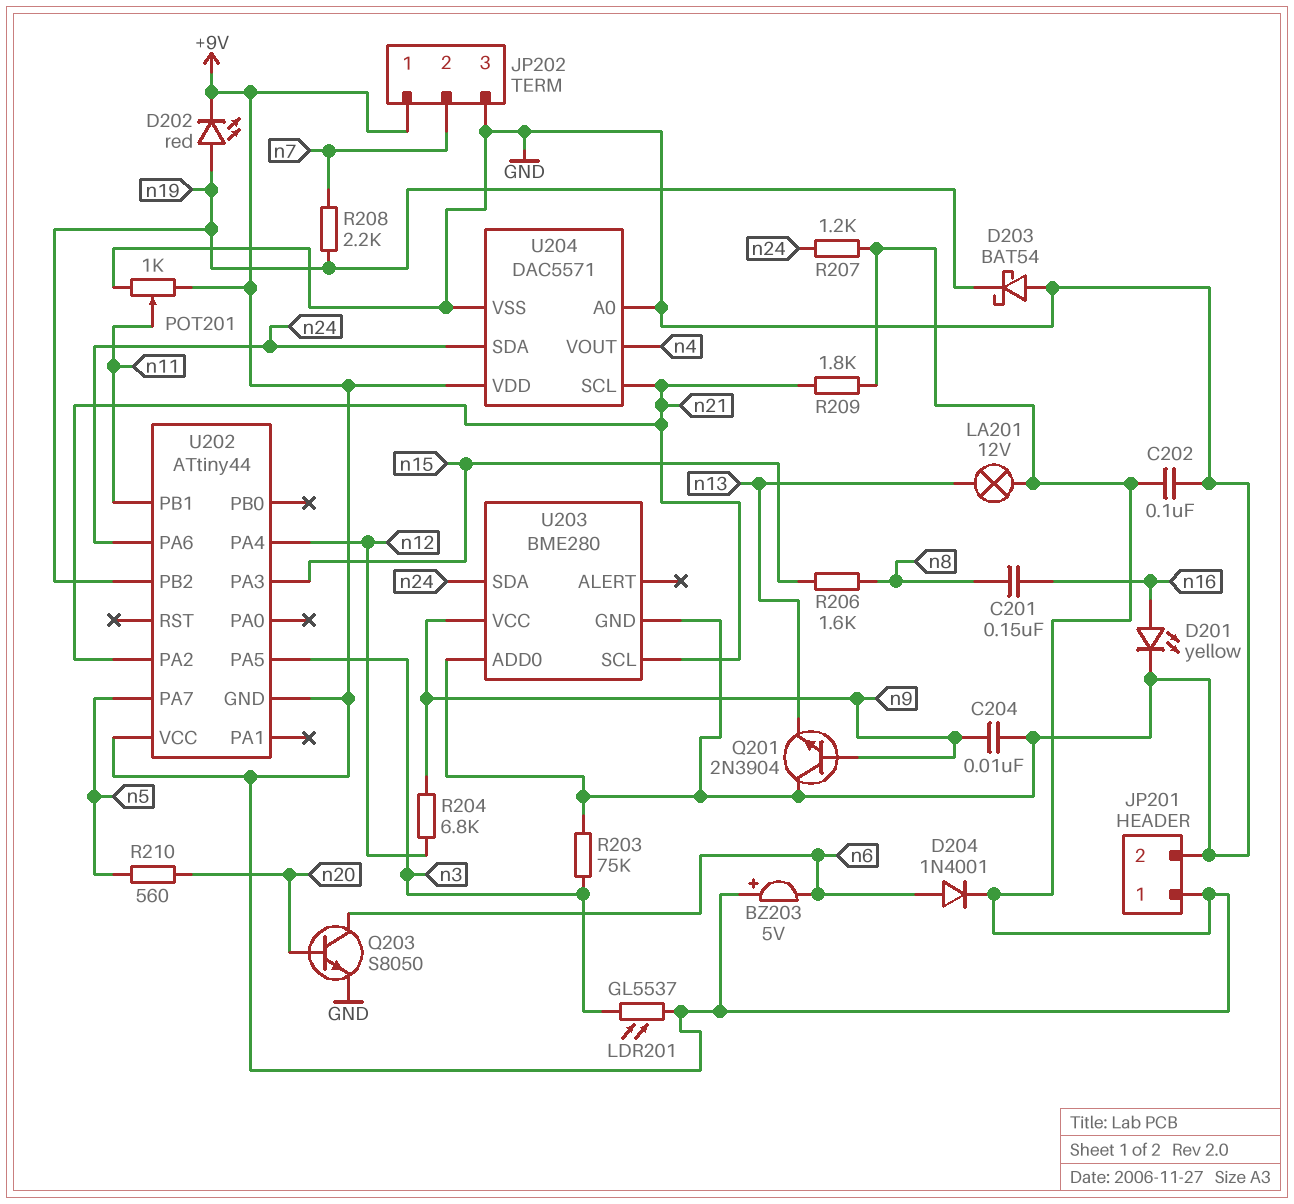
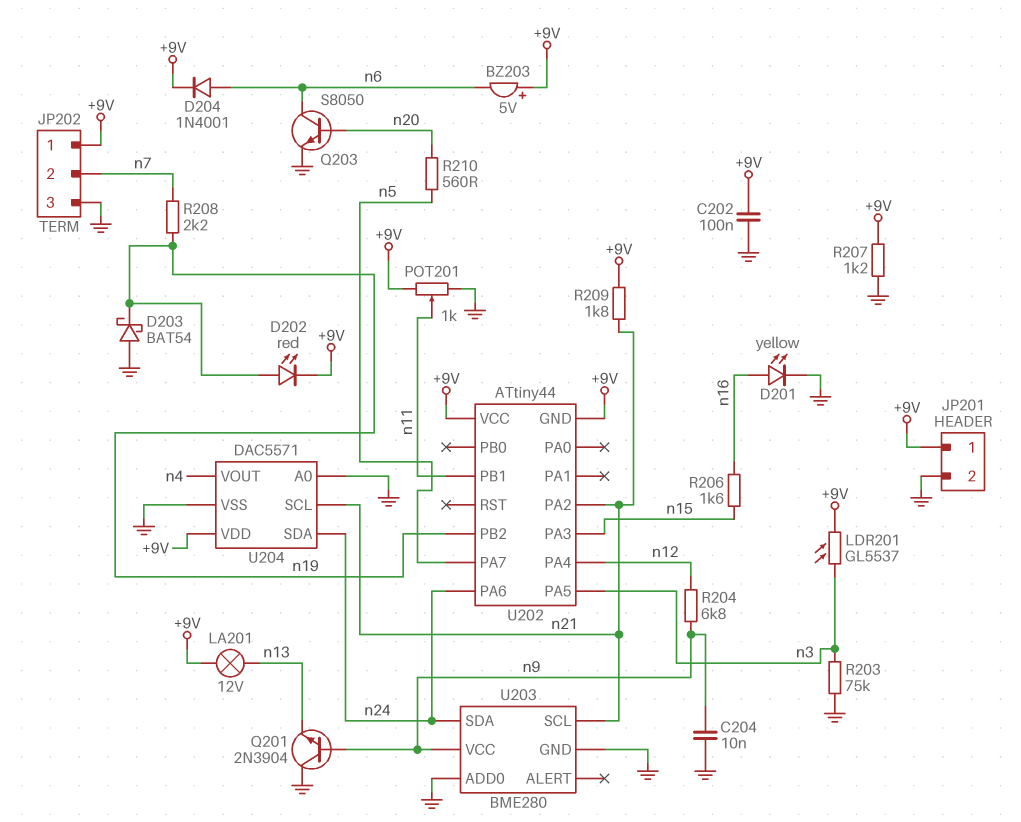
C201: 150nF (n8, n16) -> none
R206: 1.6k (n8, n15) -> 1.6k (n15, n16)
R207: 1.2k (+9V, n24) -> 1.2k (+9V, GND)

